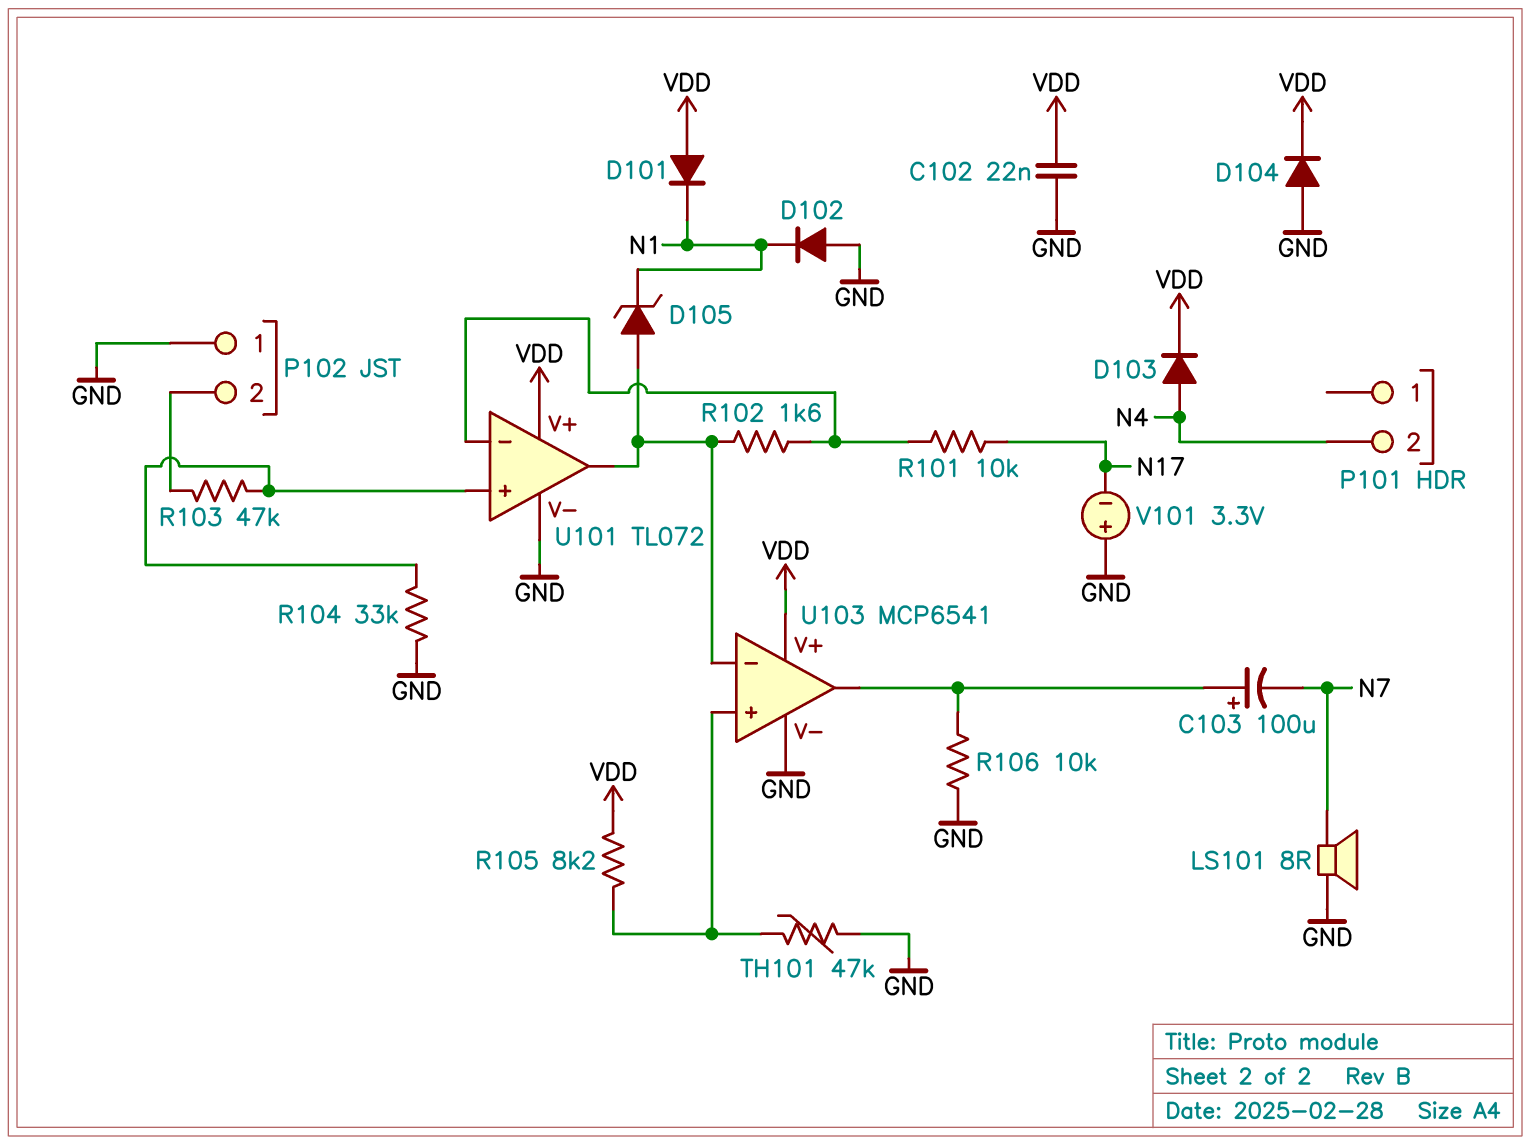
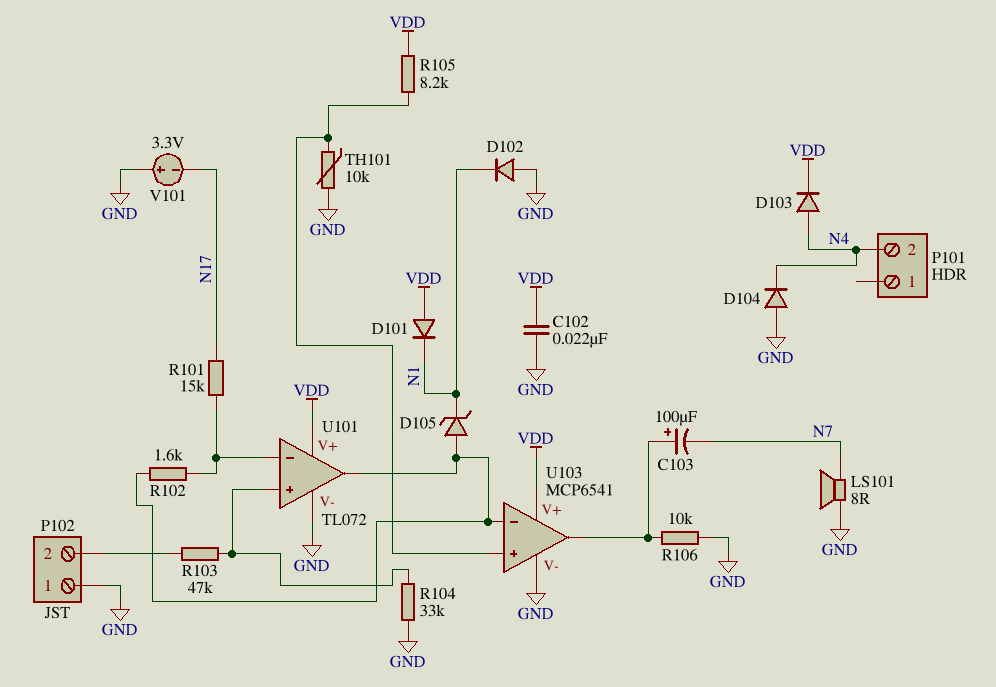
D104: diode (A GND, K VDD) -> diode (A GND, K N4)
R101: 10k (N17, U101/in-) -> 15k (N17, U101/in-)
TH101: 47k (GND, U103/in+) -> 10k (GND, U103/in+)

